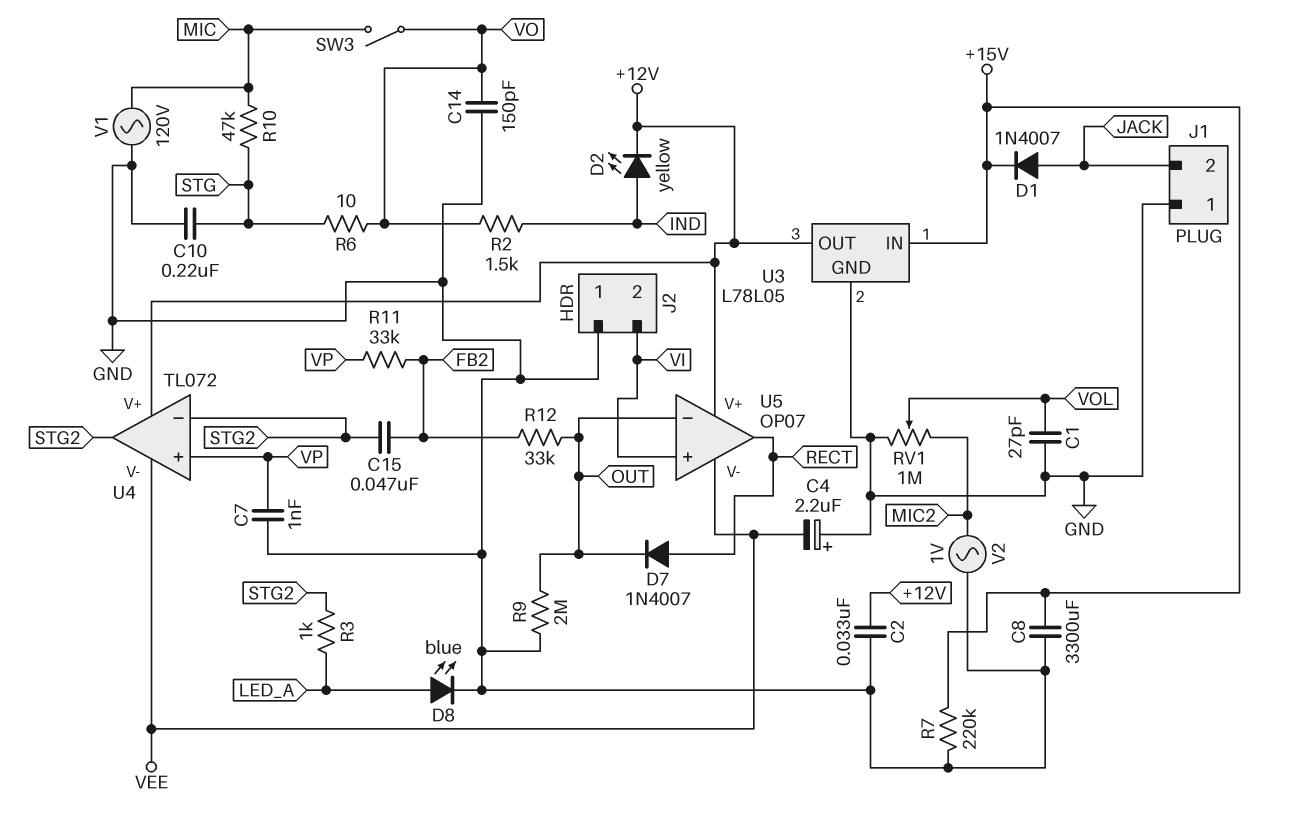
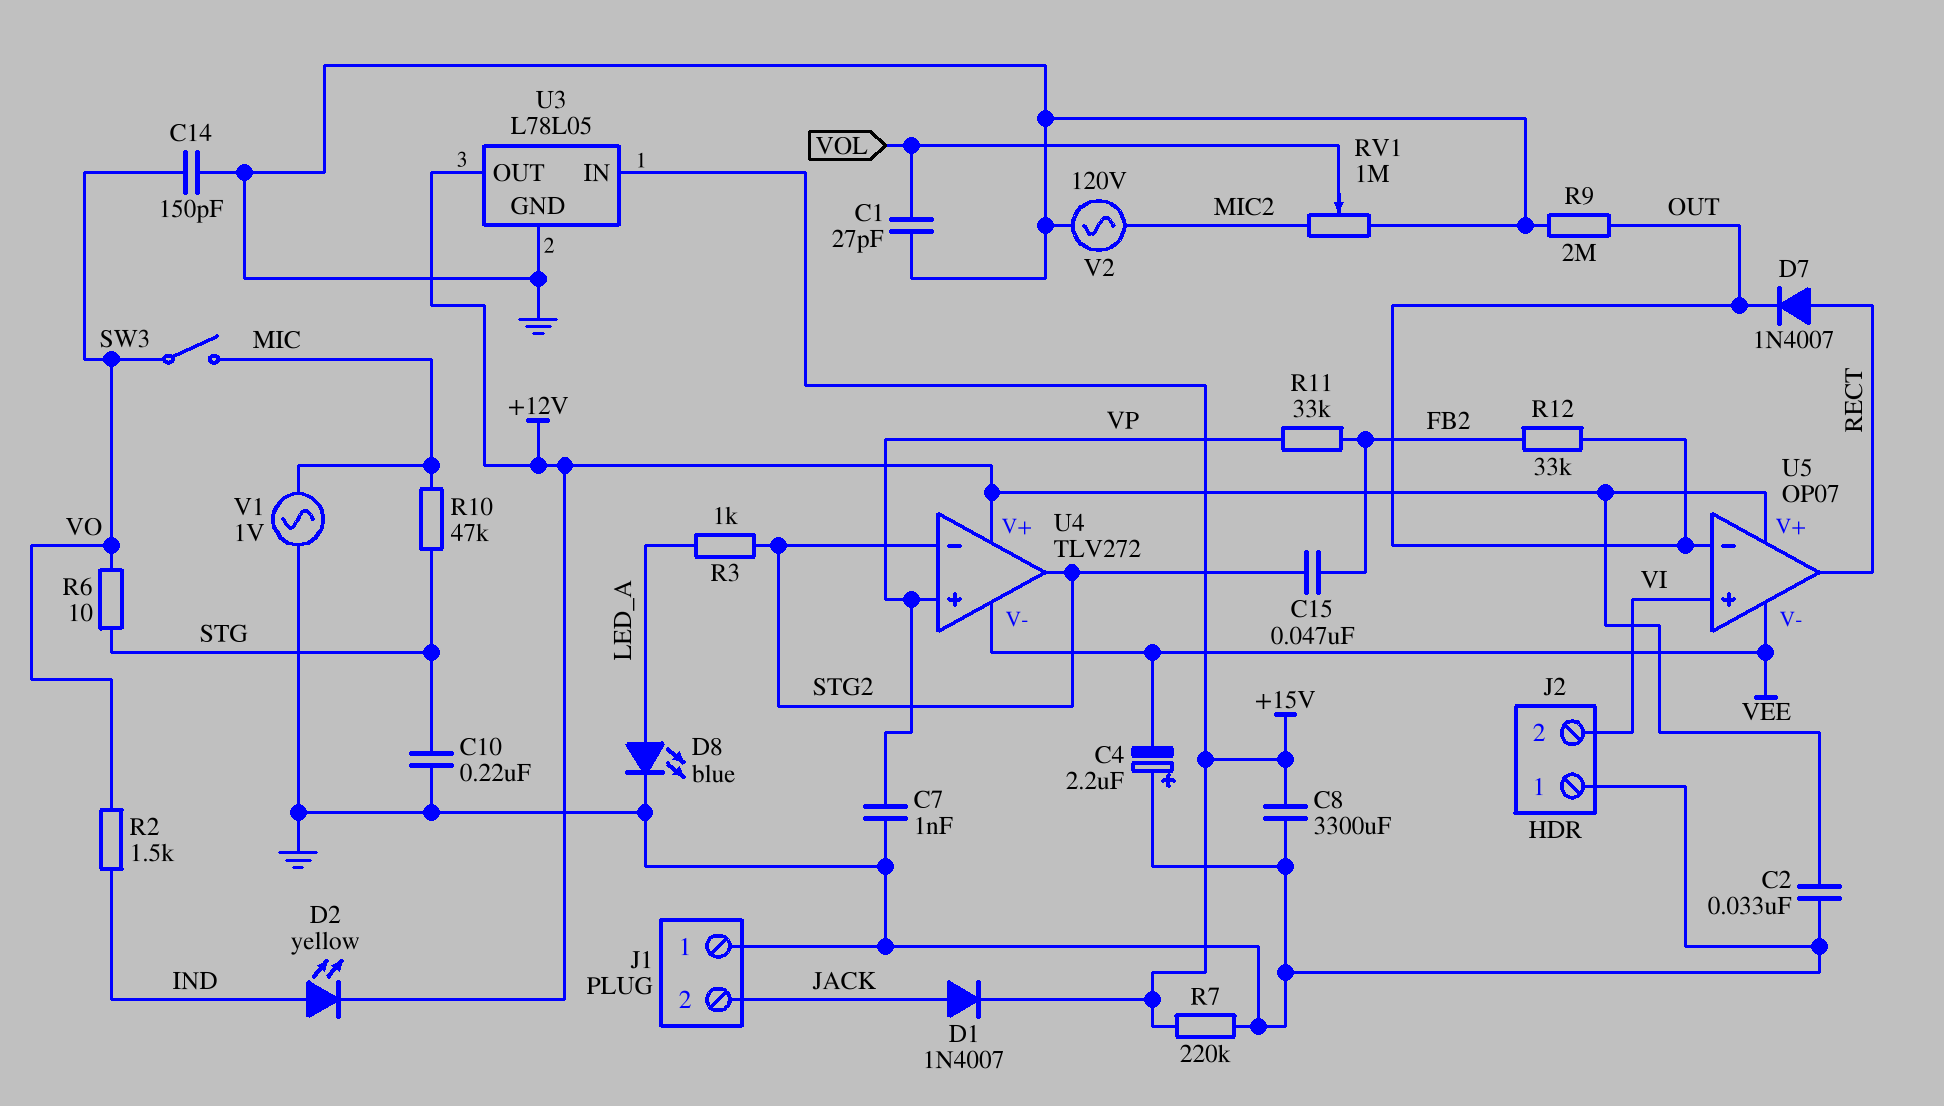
U4: TL072 -> TLV272
V1: AC 120V (GND, MIC) -> AC 1V (GND, MIC)
V2: AC 1V (GND, MIC2) -> AC 120V (GND, MIC2)

